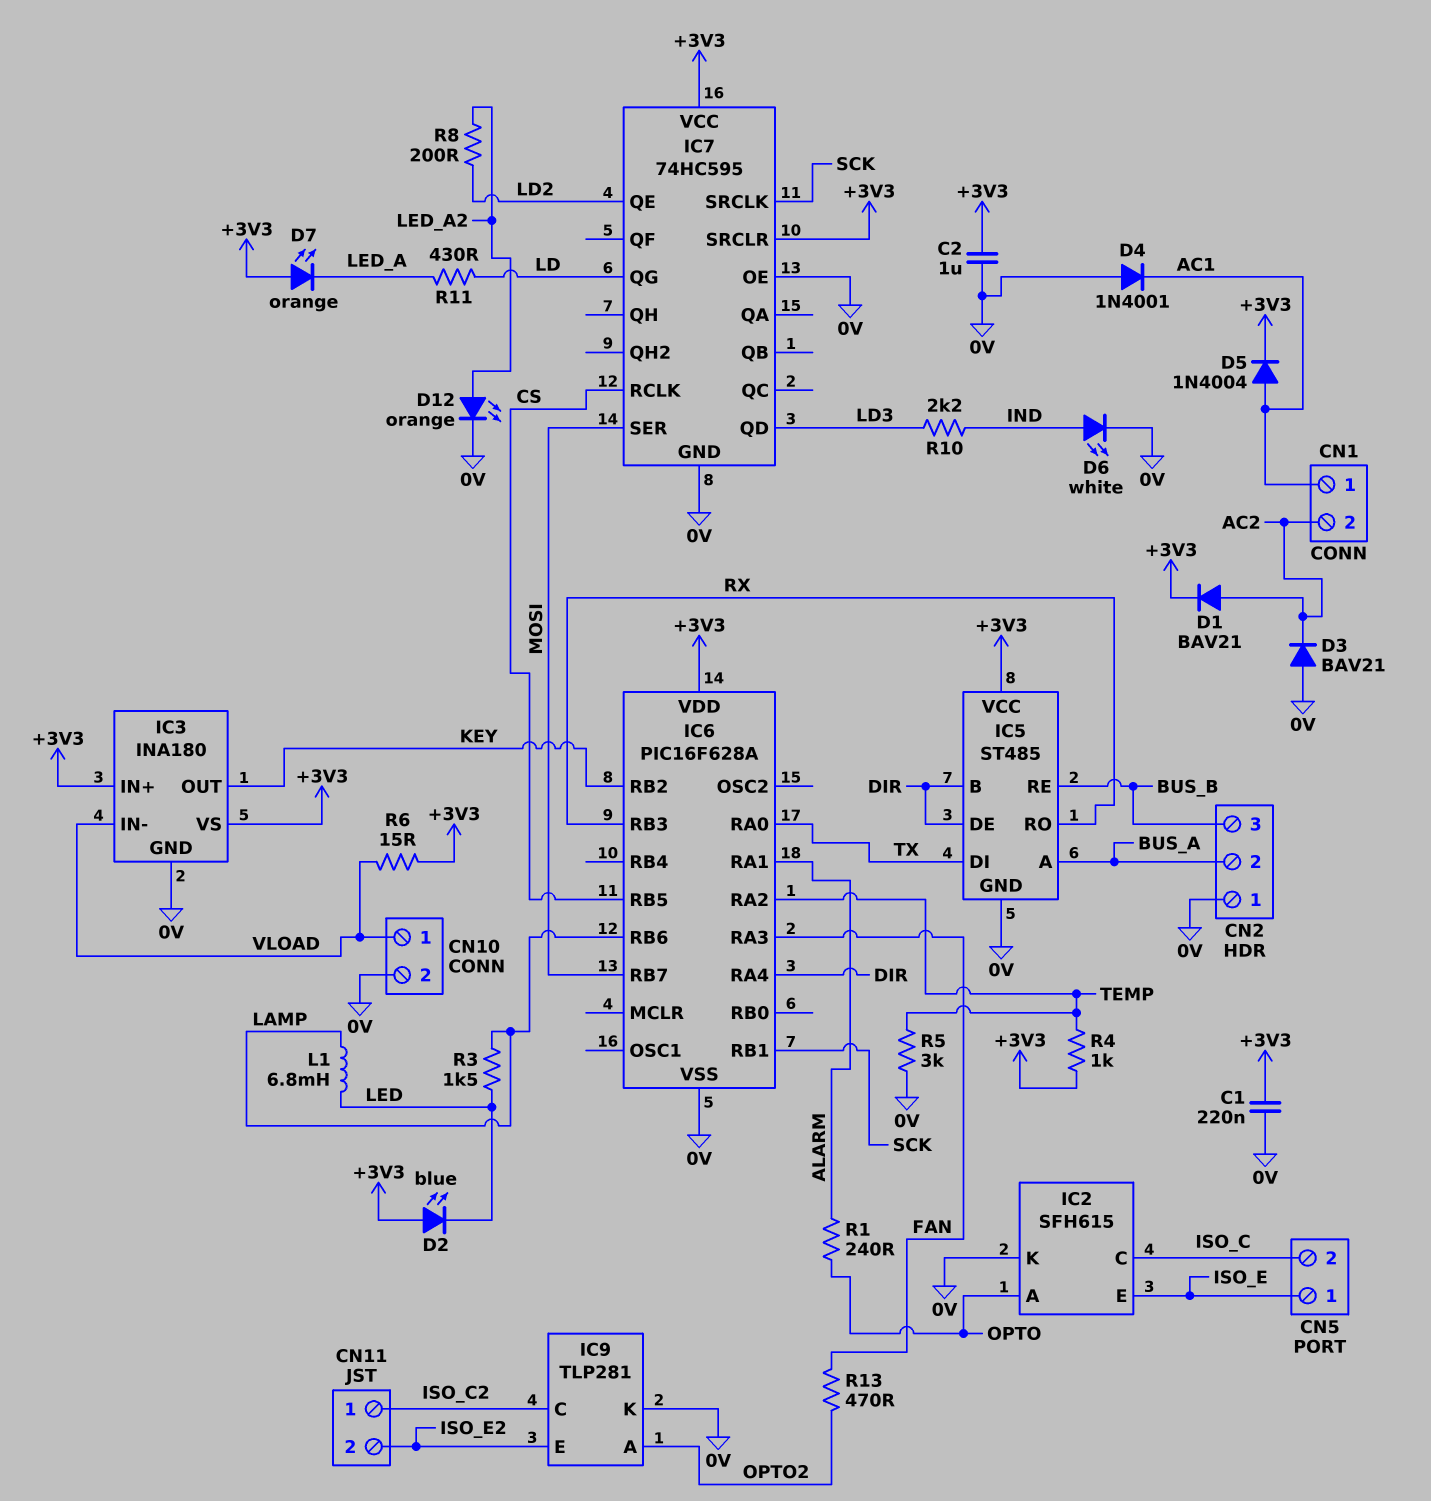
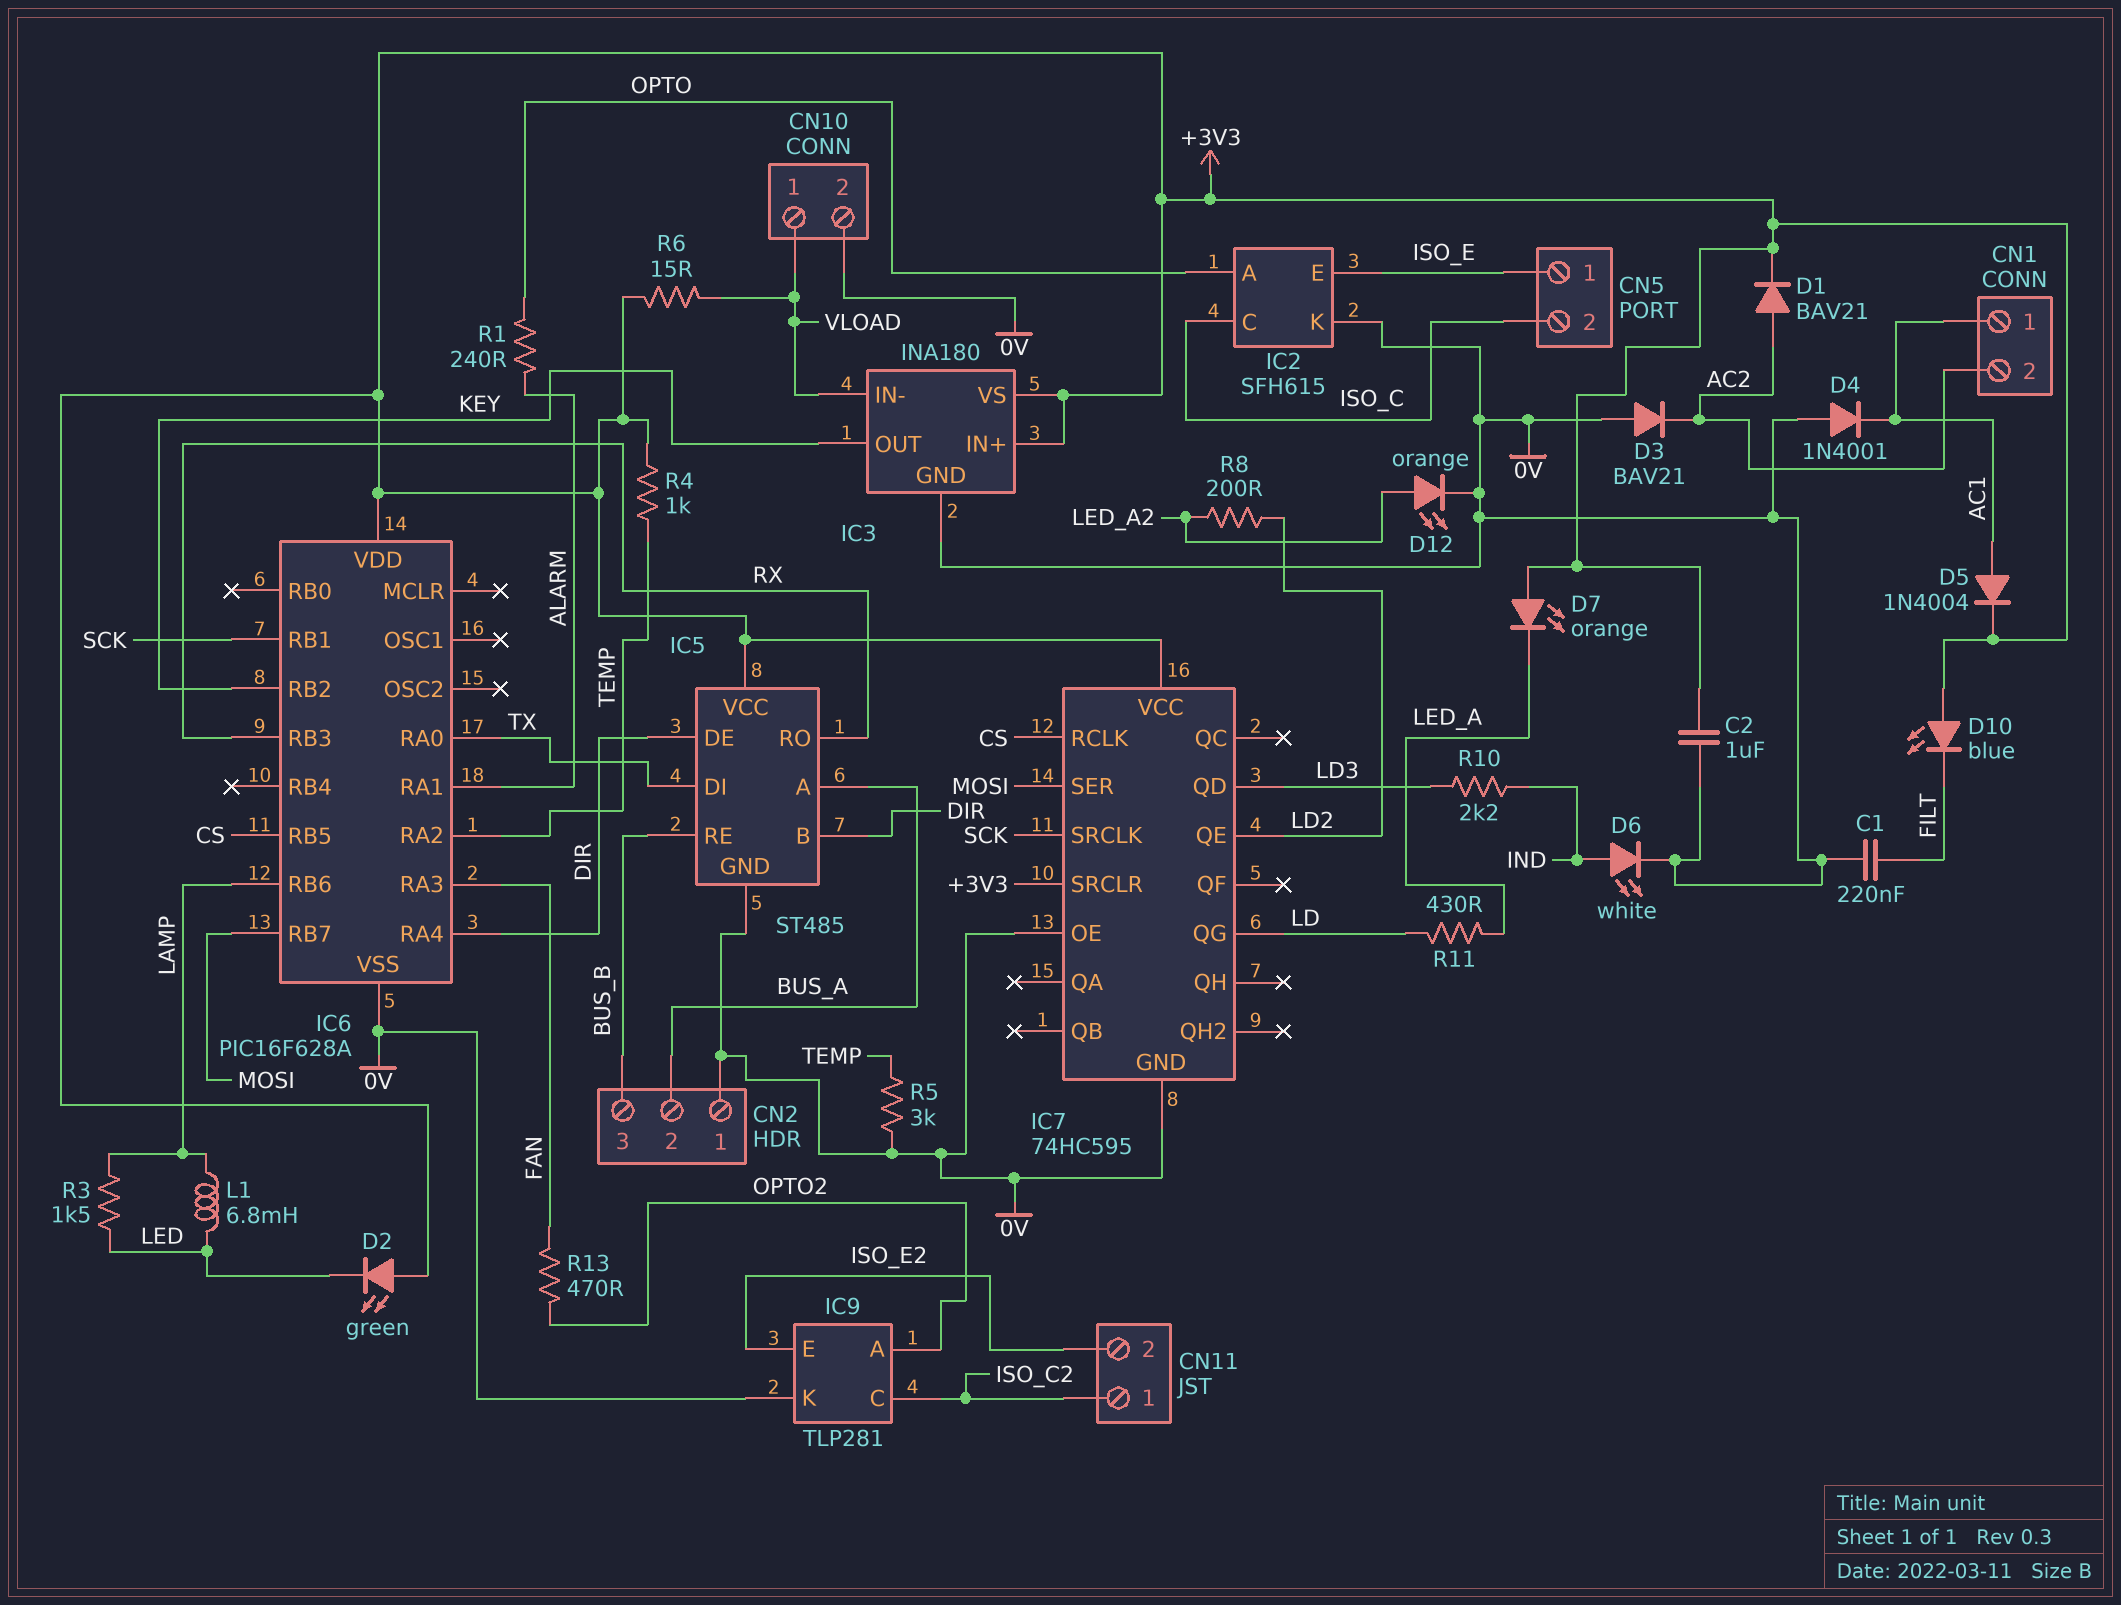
C1: 220nF (+3V3, 0V) -> 220nF (0V, FILT)
D2: LED blue (A +3V3, K LED) -> LED green (A +3V3, K LED)
D10: none -> LED blue (A +3V3, K FILT)

